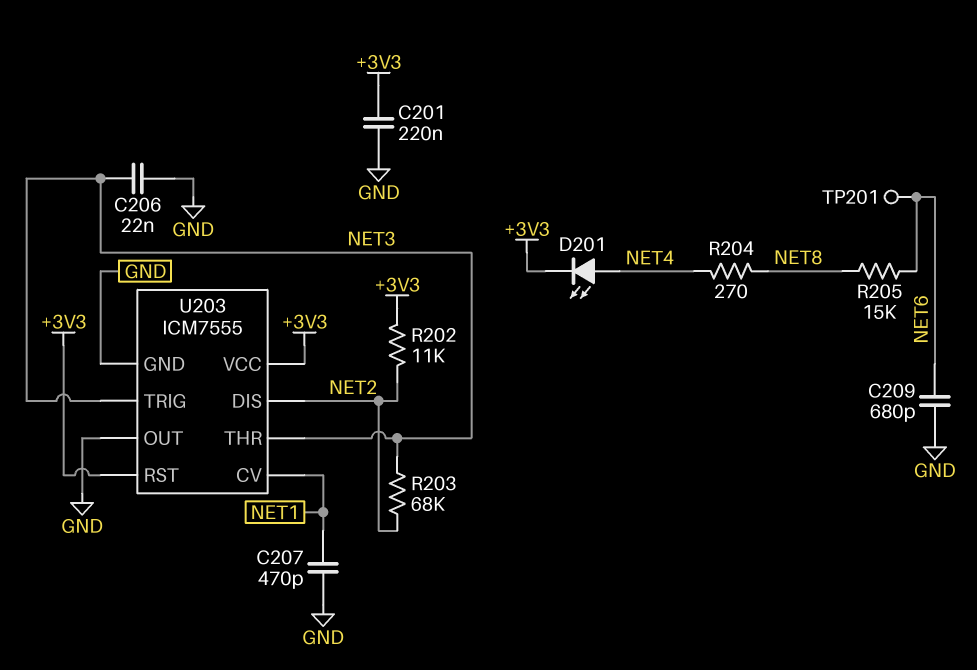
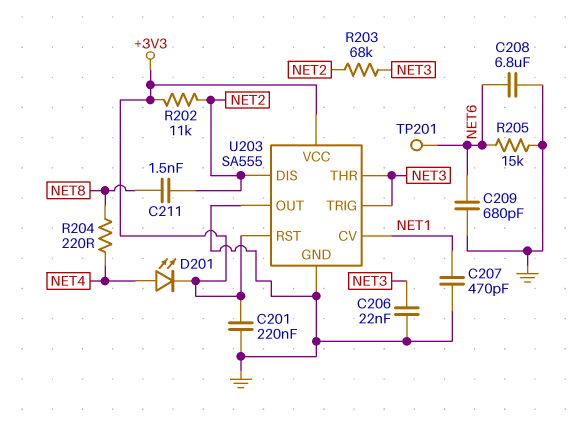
C208: none -> 6.8uF (GND, NET6)
C211: none -> 1.5nF (NET2, NET8)
R204: 270 (NET4, NET8) -> 220 (NET4, NET8)
R205: 15k (NET6, NET8) -> 15k (GND, NET6)
U203: ICM7555 -> SA555

